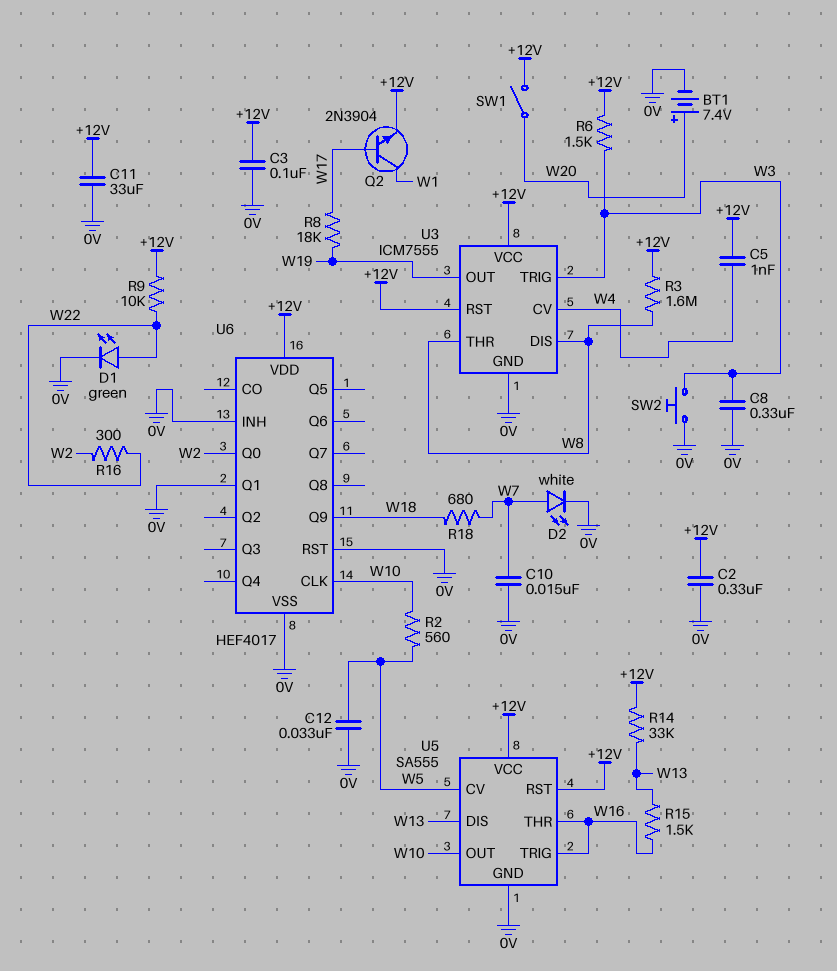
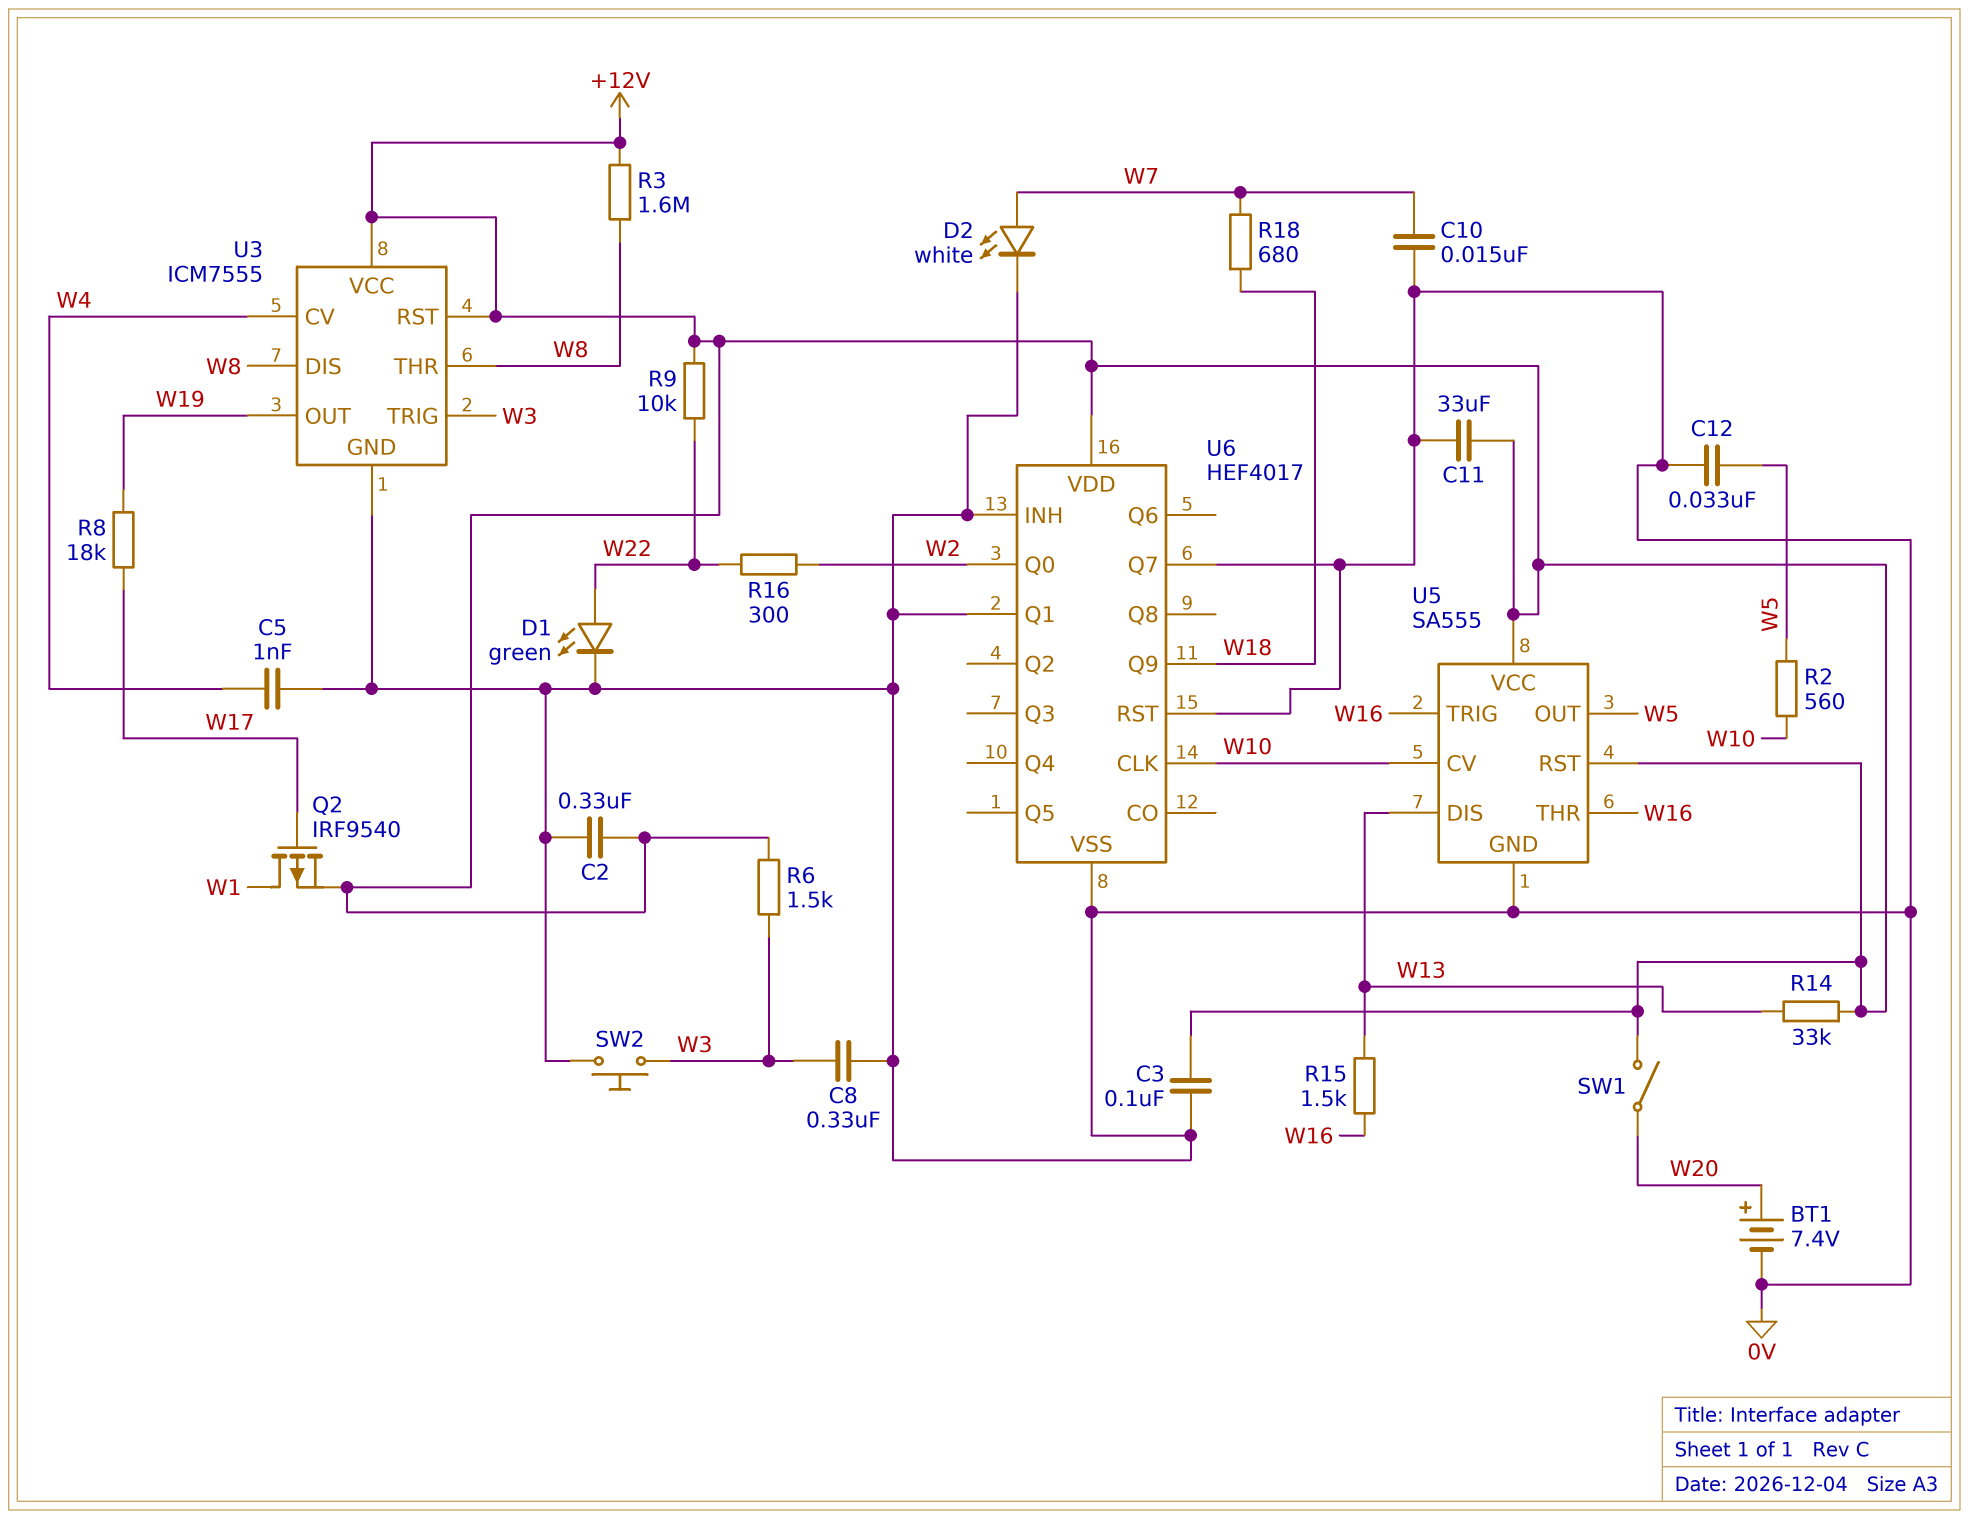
C5: 1nF (+12V, W4) -> 1nF (0V, W4)
Q2: NPN 2N3904 (B W17, C W1, E +12V) -> PMOS IRF9540 (G W17, D W1, S +12V)
U5 pin CV: W5 -> W10
U5 pin OUT: W10 -> W5
U6 pin Q7: none -> 0V

